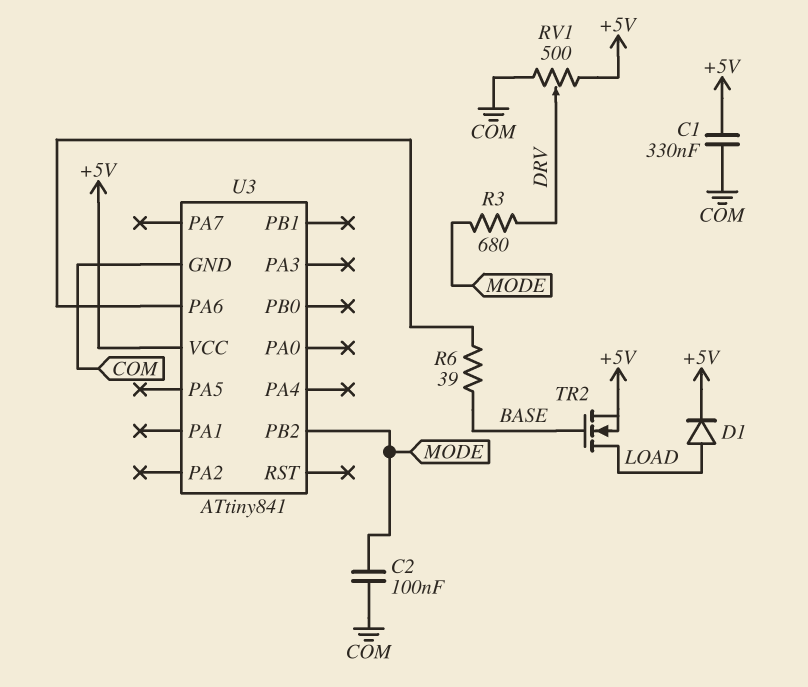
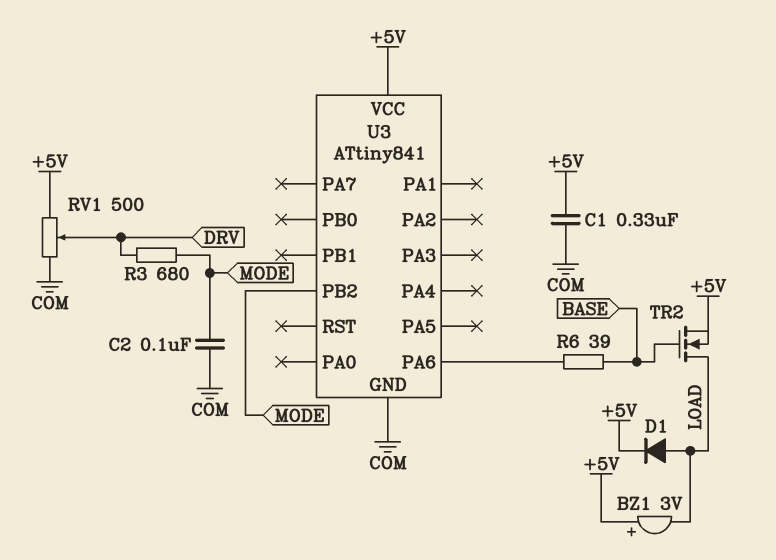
BZ1: none -> buzzer 3V (plus +5V, minus LOAD)

